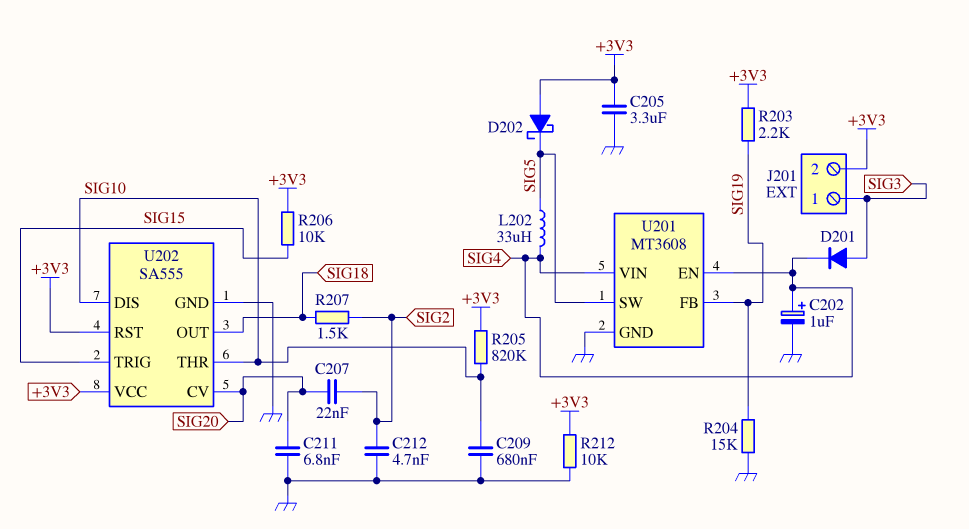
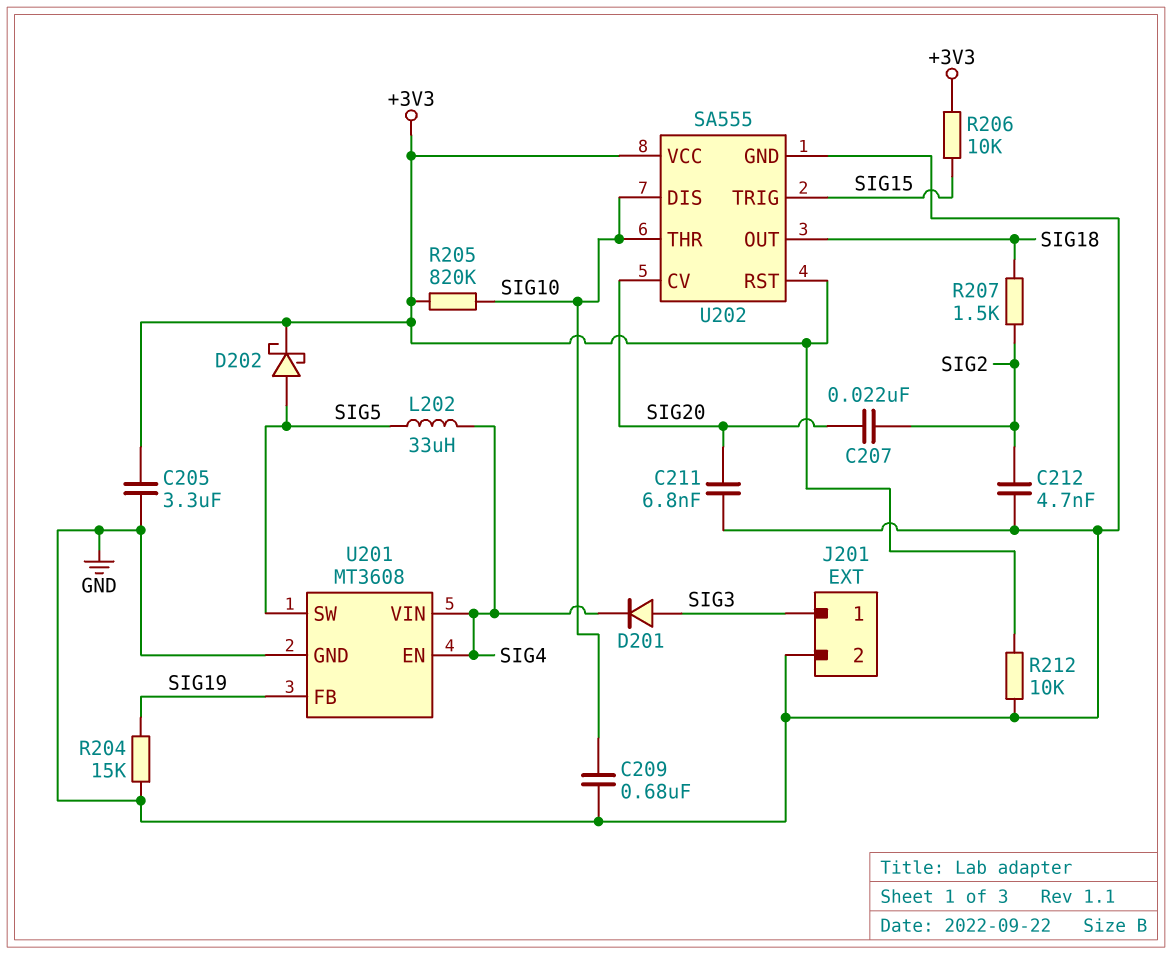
C202: 1uF (plus SIG4, minus GND) -> none
D202: schottky (A +3V3, K SIG5) -> schottky (A SIG5, K +3V3)
J201 pin 2: +3V3 -> GND
R203: 2.2k (+3V3, SIG19) -> none

